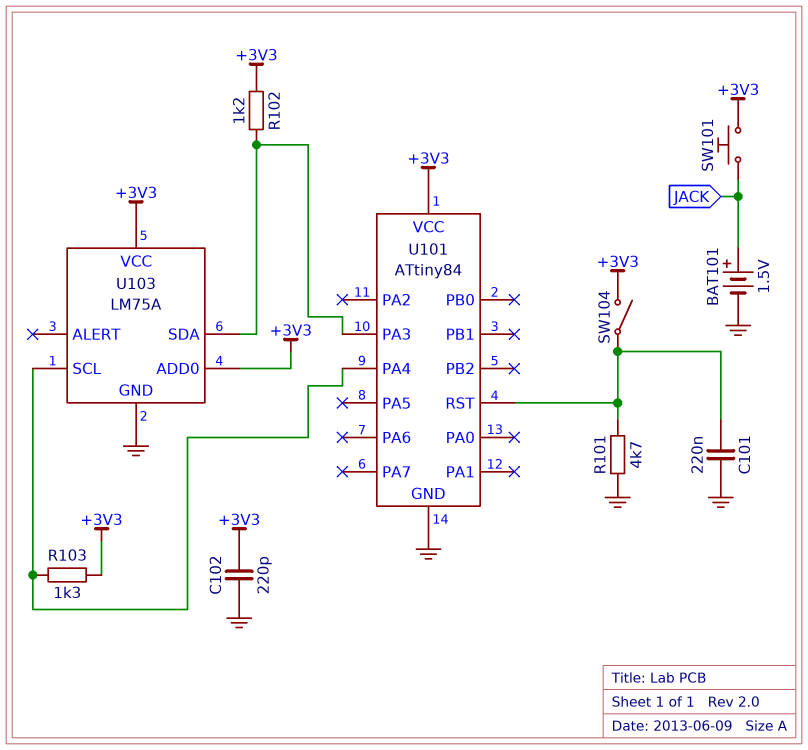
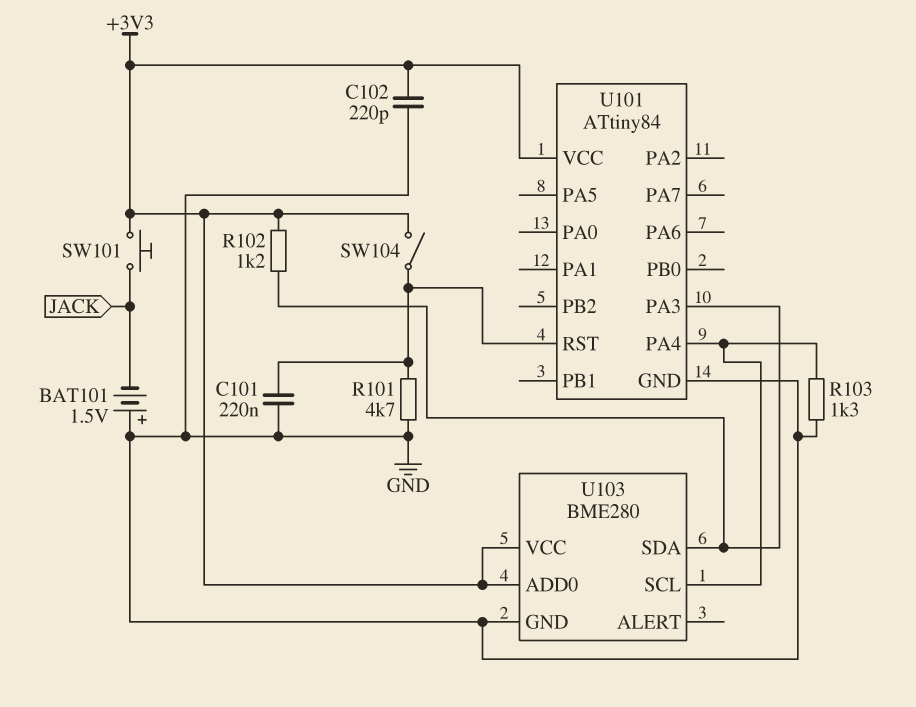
BAT101: 1.5V (plus JACK, minus GND) -> 1.5V (plus GND, minus JACK)
R103: 1.3k (+3V3, U101/PA4) -> 1.3k (GND, U101/PA4)
U103: LM75A -> BME280

